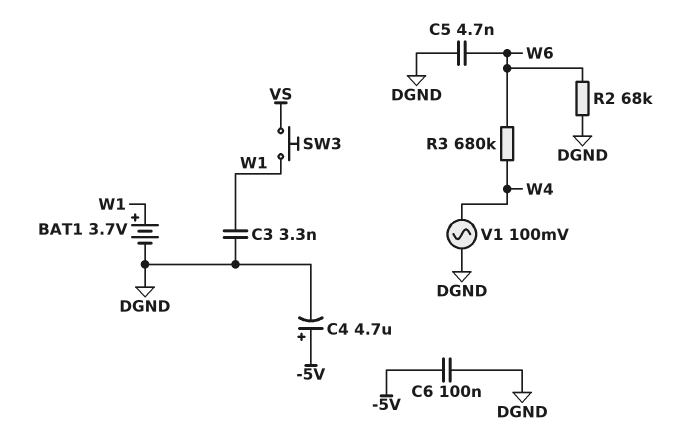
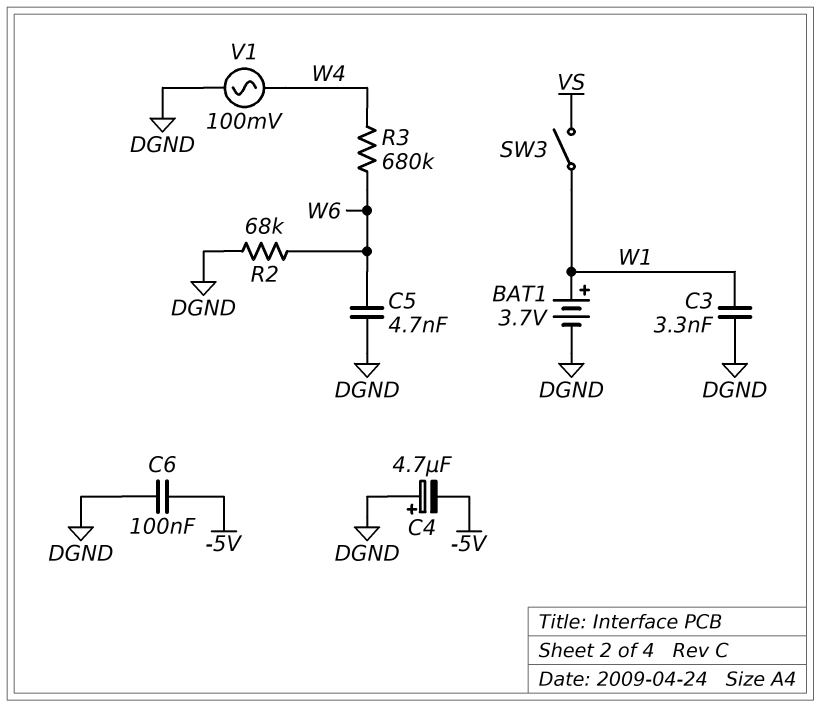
C4: 4.7uF (plus -5V, minus DGND) -> 4.7uF (plus DGND, minus -5V)
SW3: button (VS, W1) -> switch (VS, W1)

